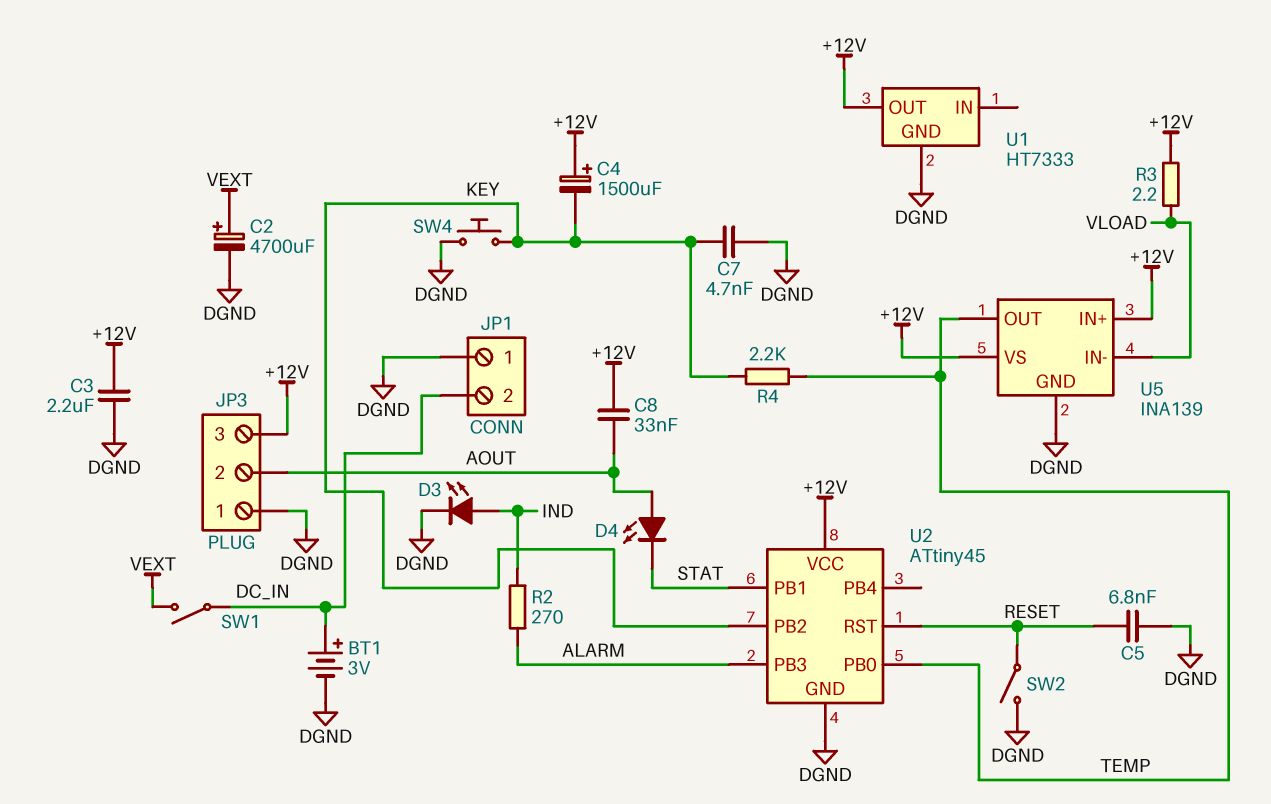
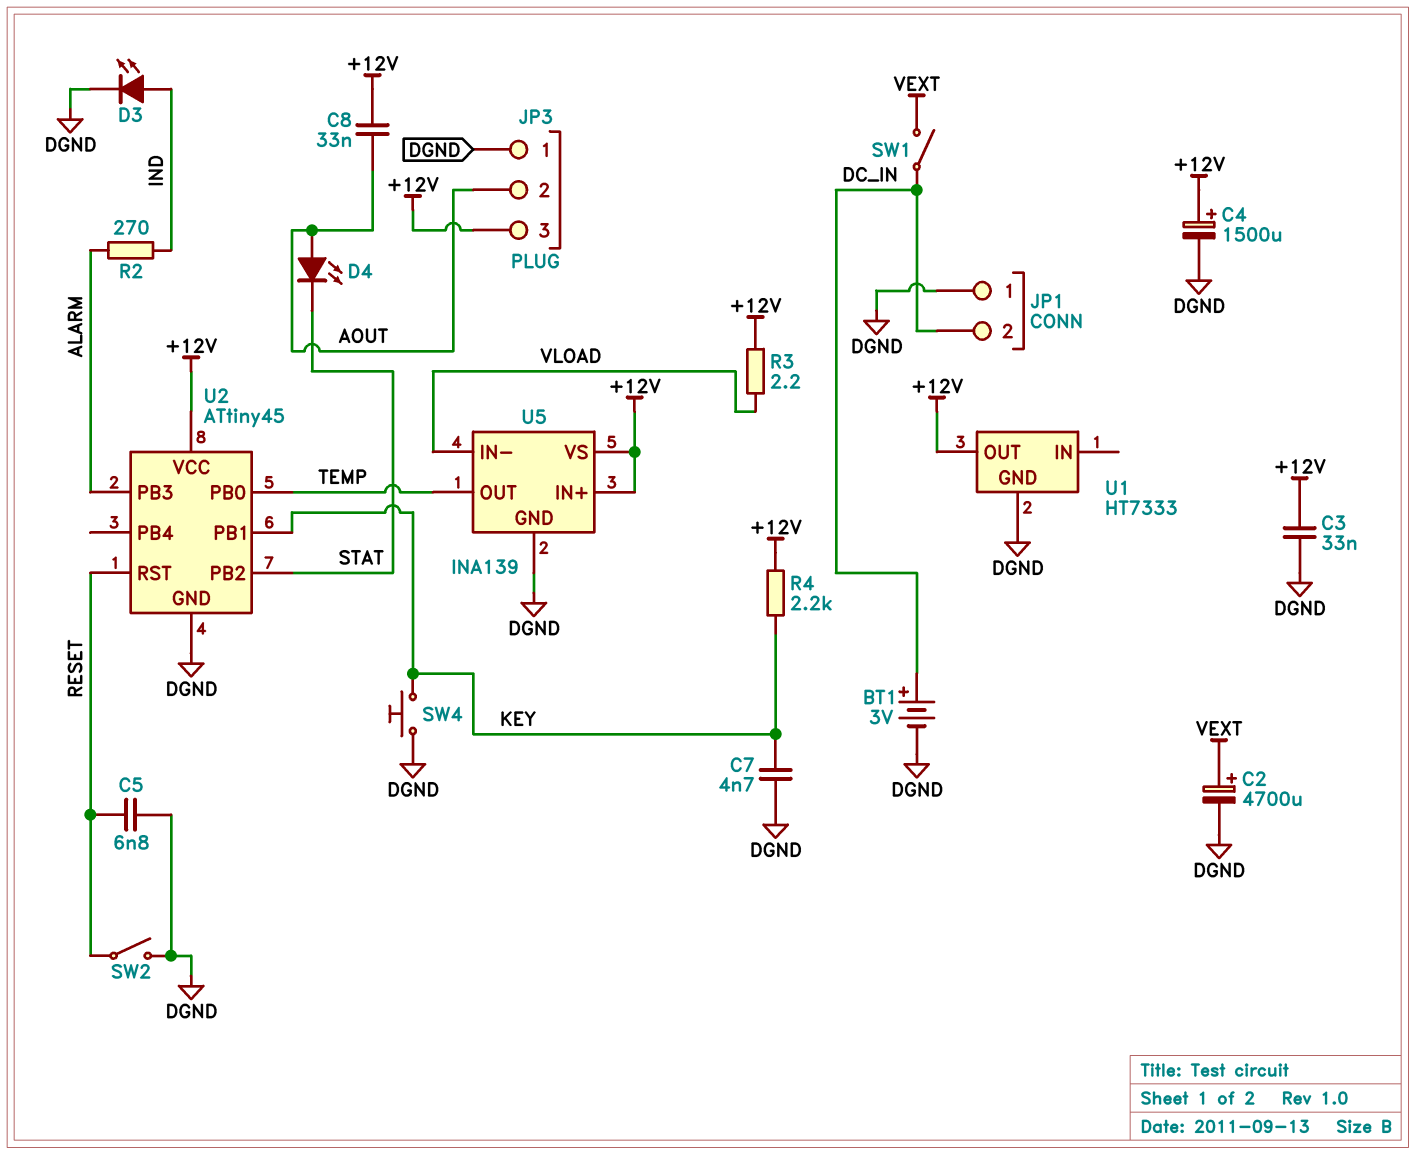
C3: 2.2uF (+12V, DGND) -> 33nF (+12V, DGND)
C4: 1500uF (plus +12V, minus KEY) -> 1500uF (plus +12V, minus DGND)
R4: 2.2k (KEY, TEMP) -> 2.2k (+12V, KEY)
U2 pin PB1: STAT -> KEY
U2 pin PB2: KEY -> STAT

